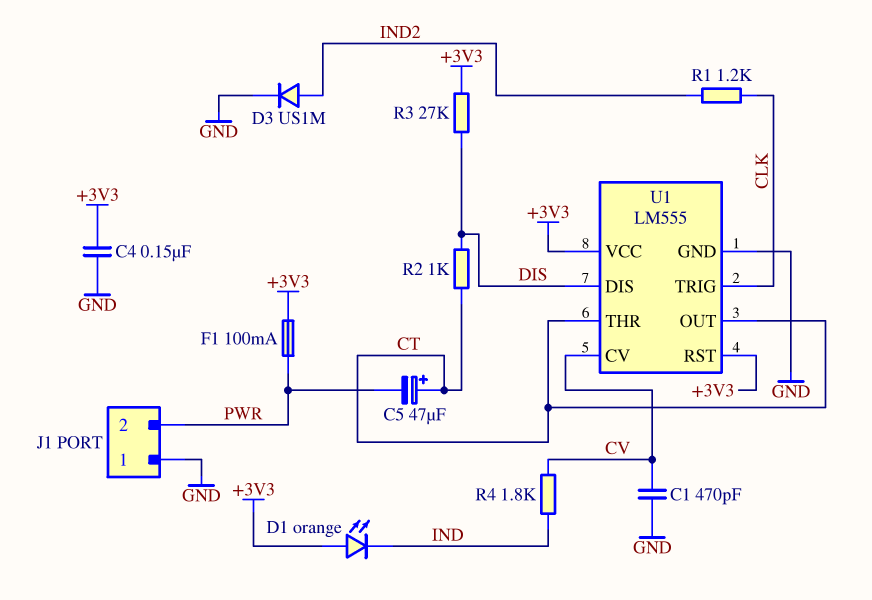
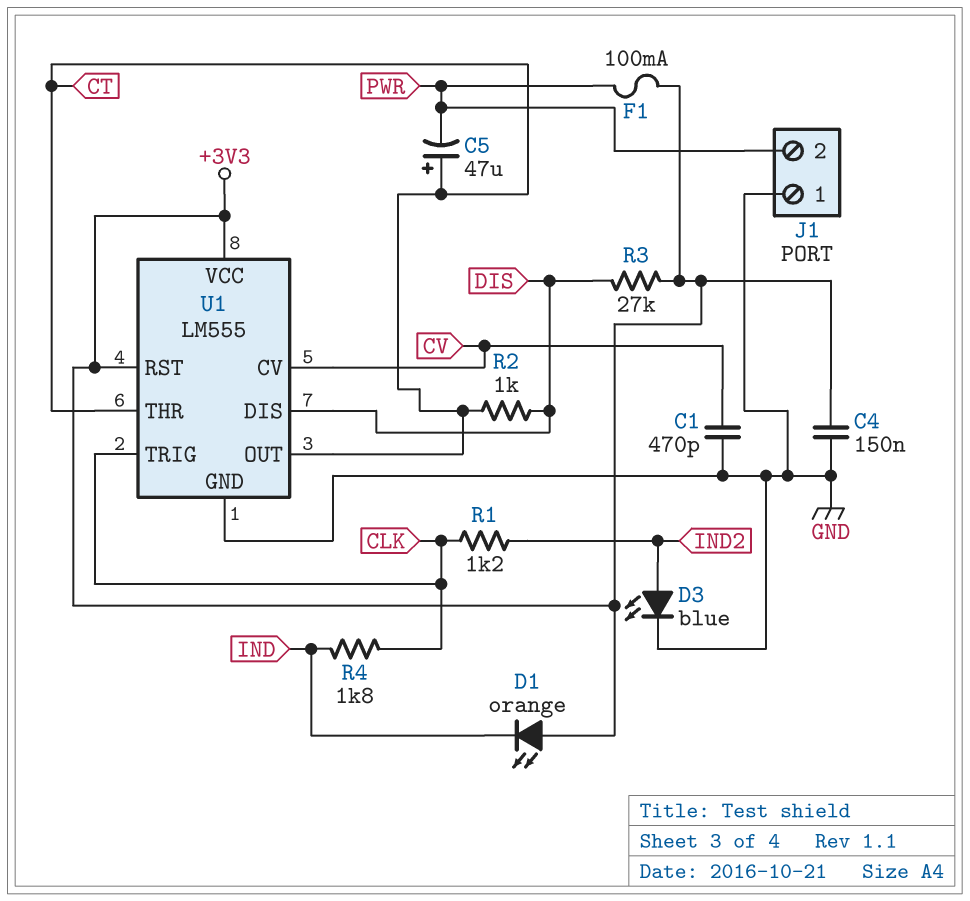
D3: diode US1M (A IND2, K GND) -> LED blue (A IND2, K GND)
R4: 1.8k (CV, IND) -> 1.8k (CLK, IND)

